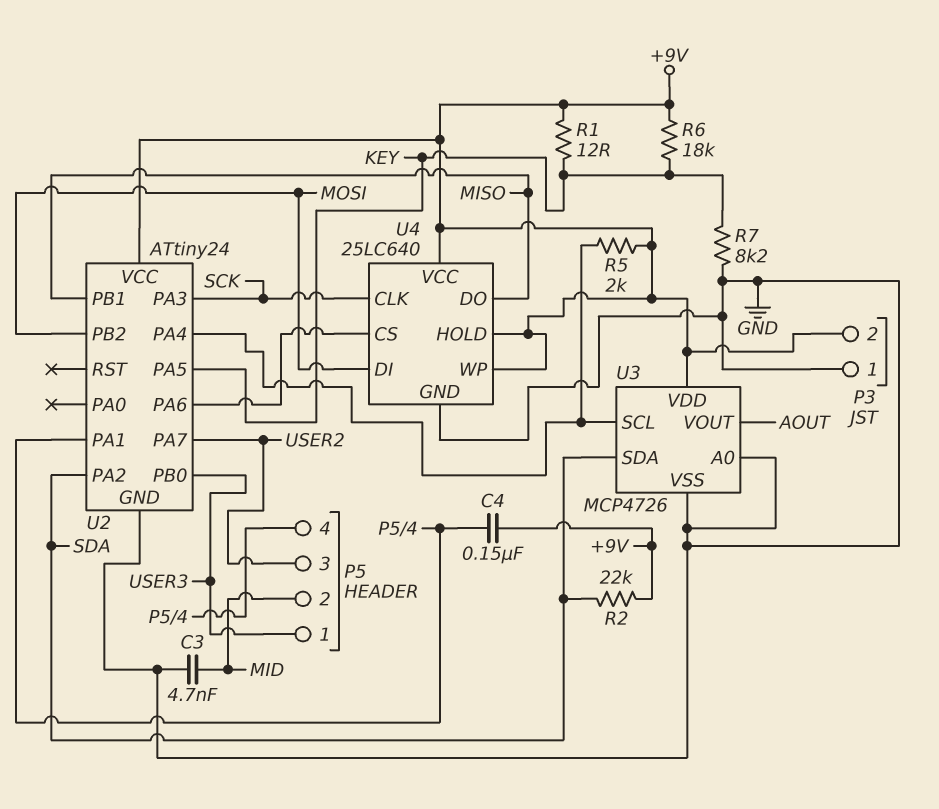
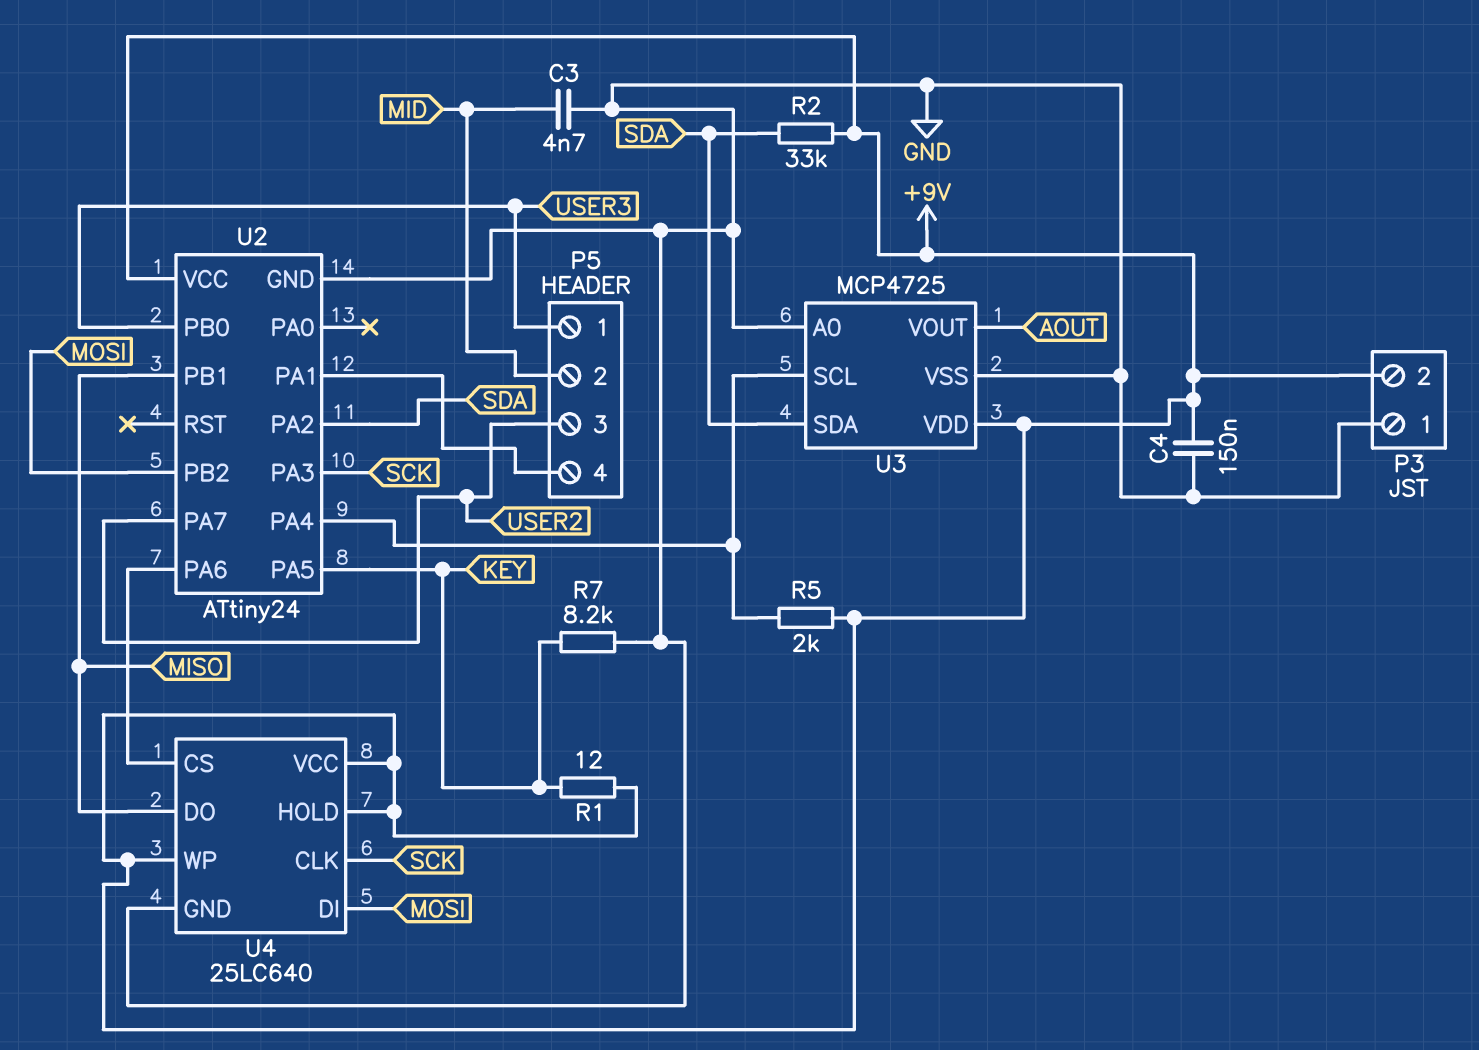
C4: 150nF (+9V, P5/4) -> 150nF (+9V, GND)
R2: 22k (+9V, SDA) -> 33k (+9V, SDA)
R6: 18k (+9V, KEY) -> none
U3: MCP4726 -> MCP4725

